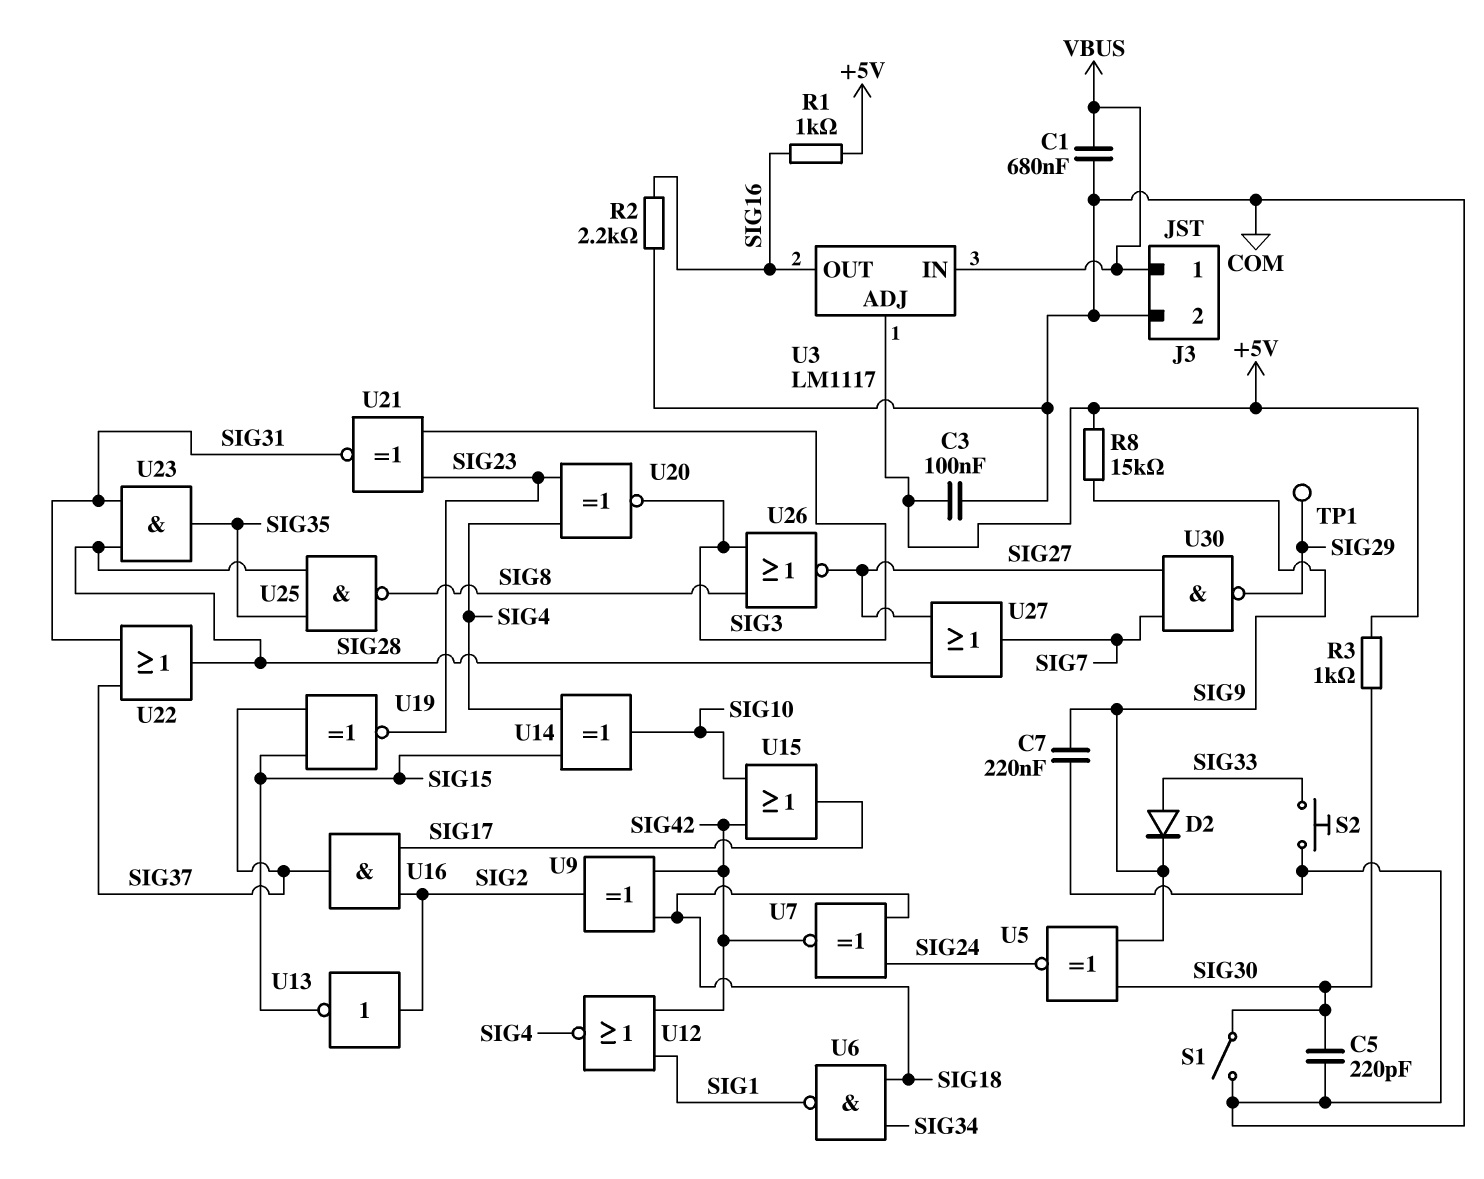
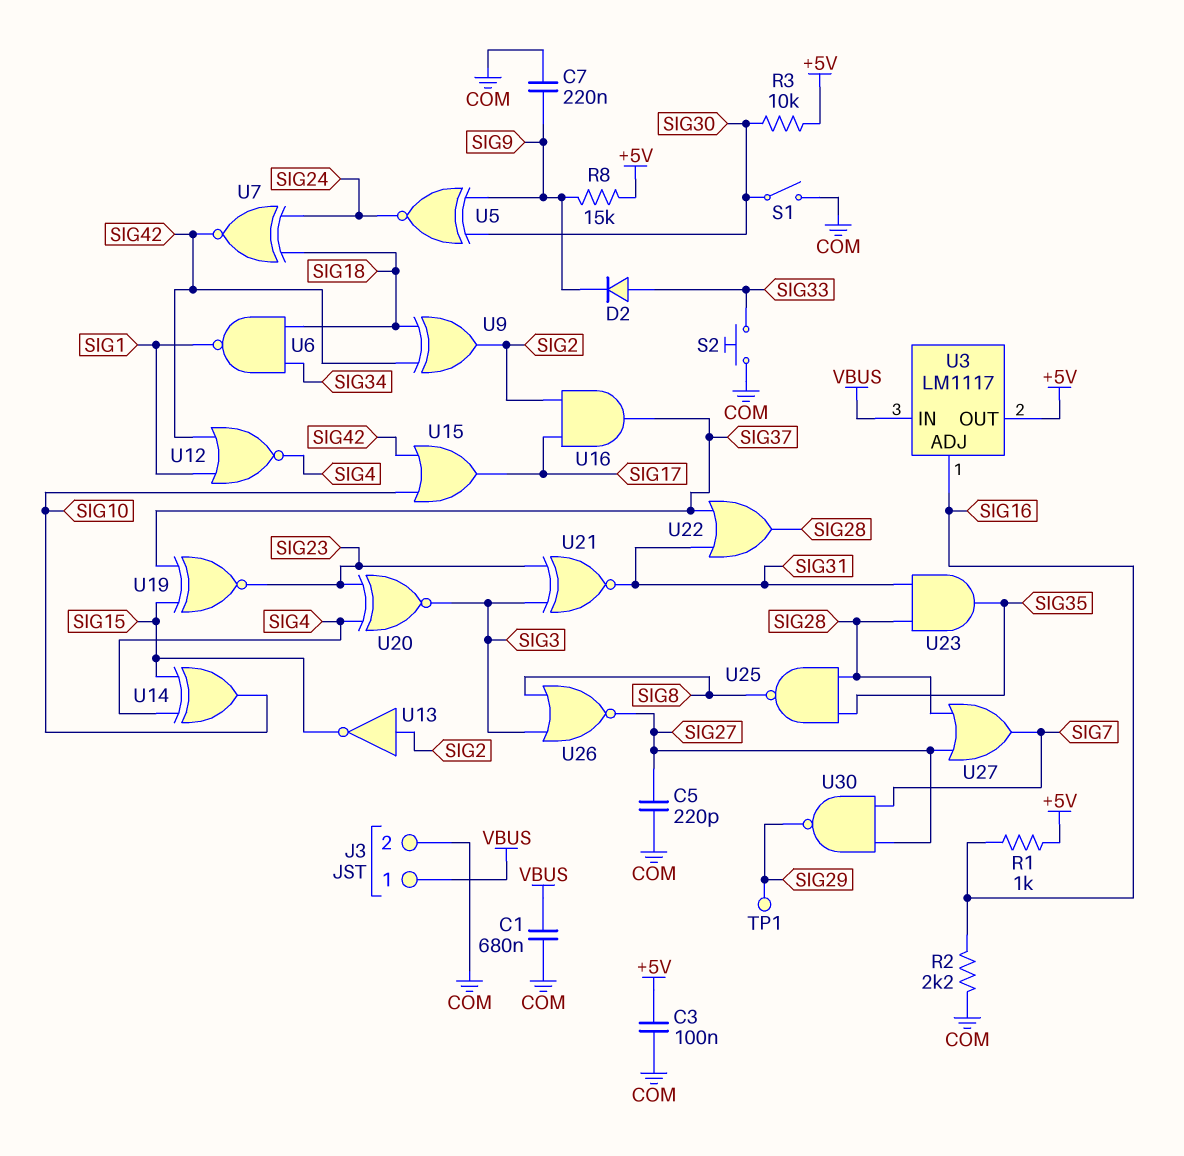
C5: 220pF (COM, SIG30) -> 220pF (COM, SIG27)
R3: 1k (+5V, SIG30) -> 10k (+5V, SIG30)
U3 pin ADJ: +5V -> SIG16
U3 pin OUT: SIG16 -> +5V

